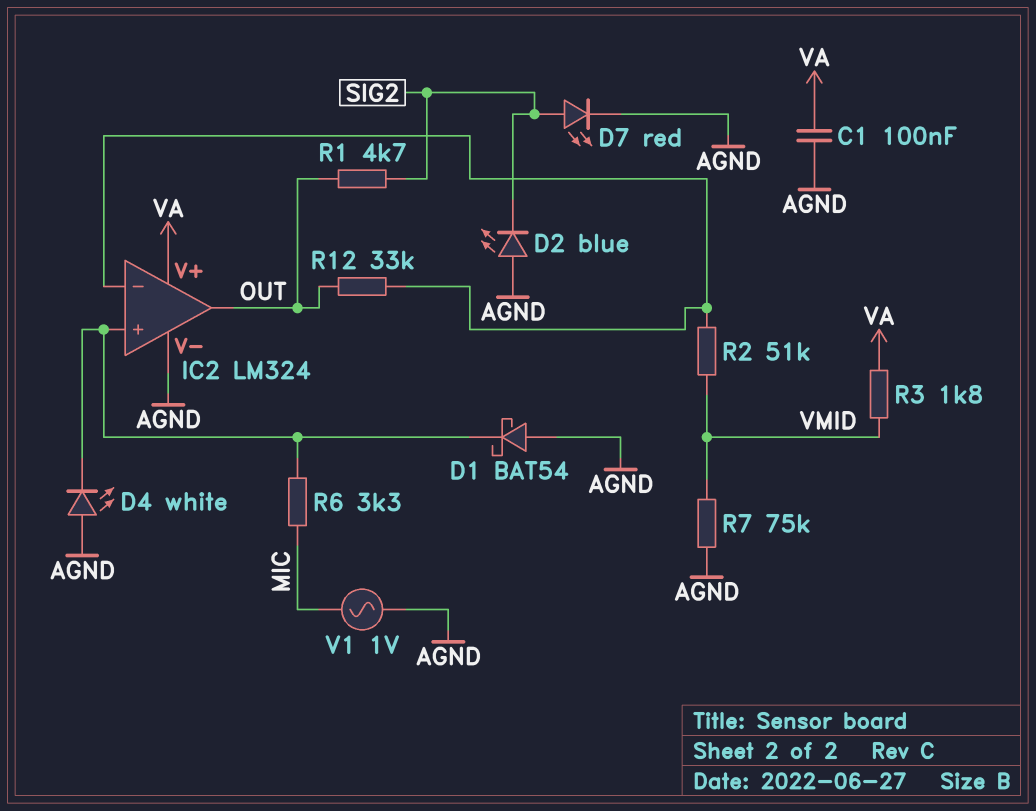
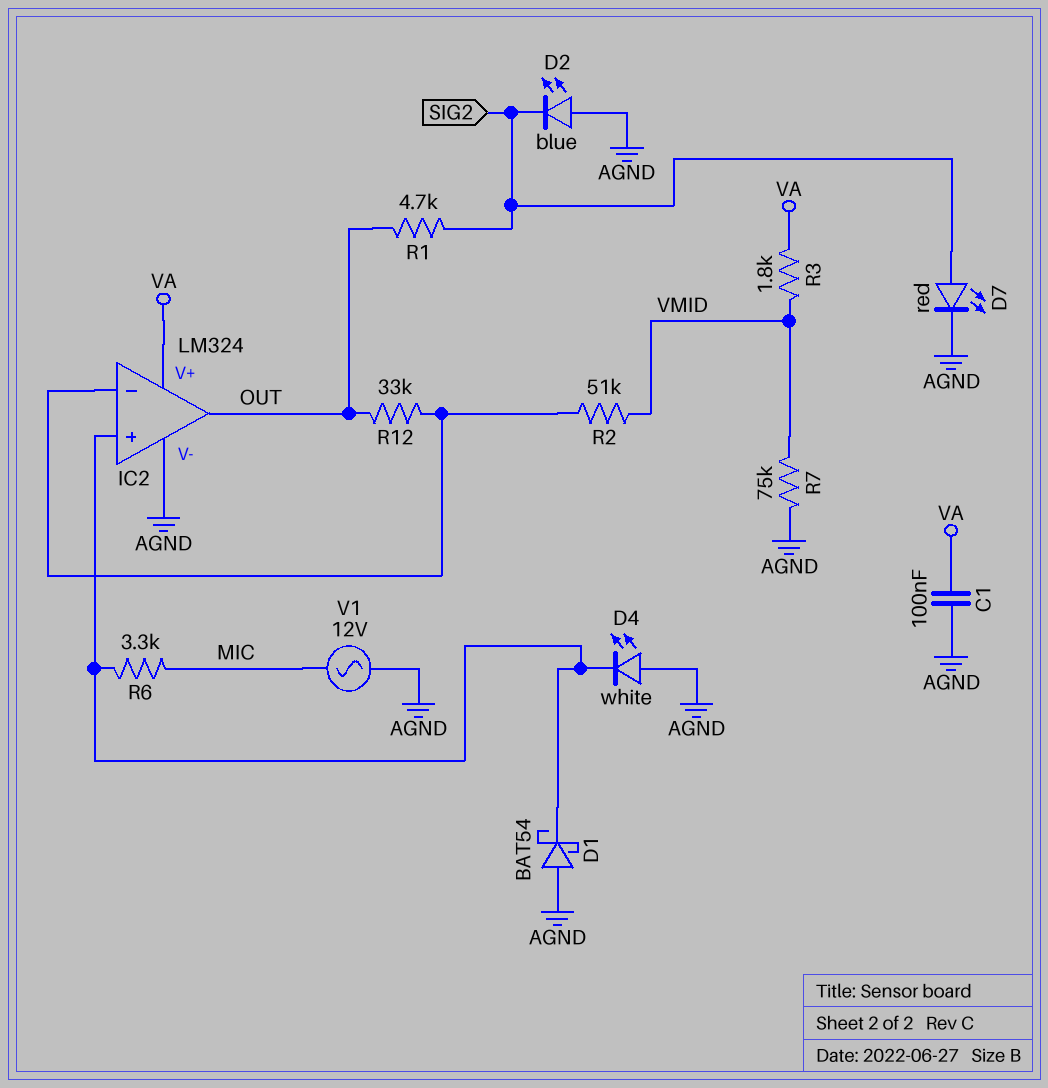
V1: AC 1V (AGND, MIC) -> AC 12V (AGND, MIC)

